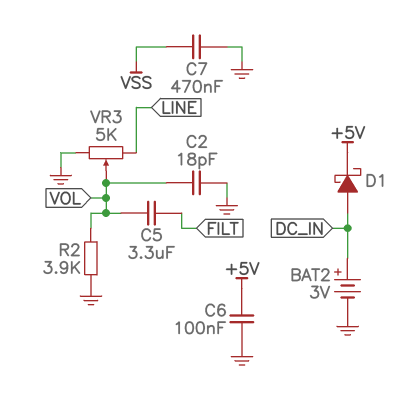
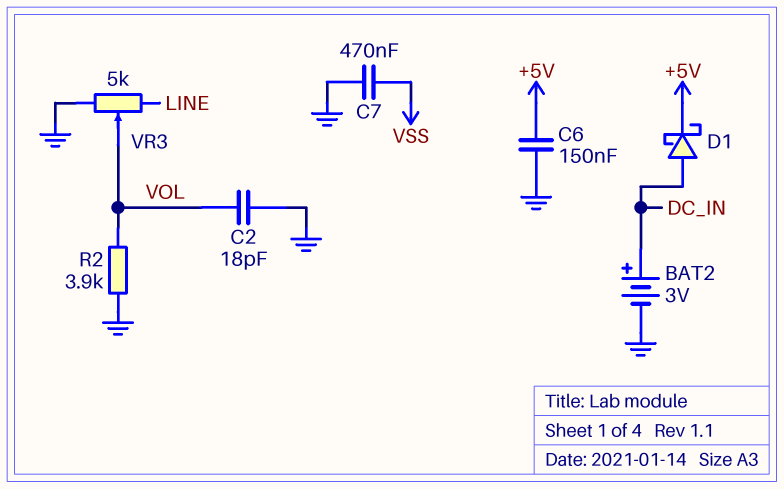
C5: 3.3uF (FILT, VOL) -> none
C6: 100nF (+5V, GND) -> 150nF (+5V, GND)

